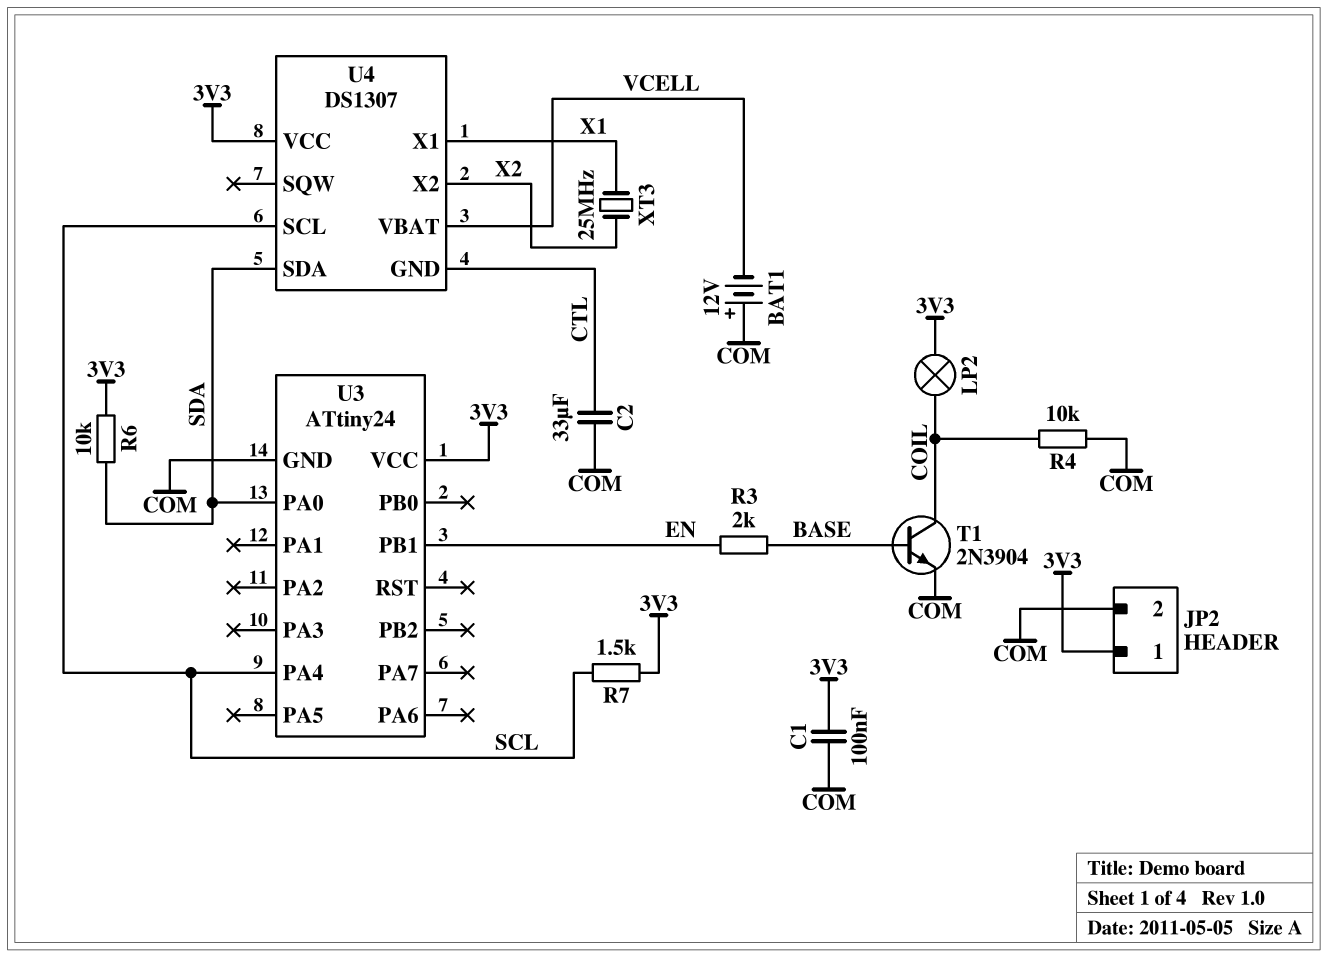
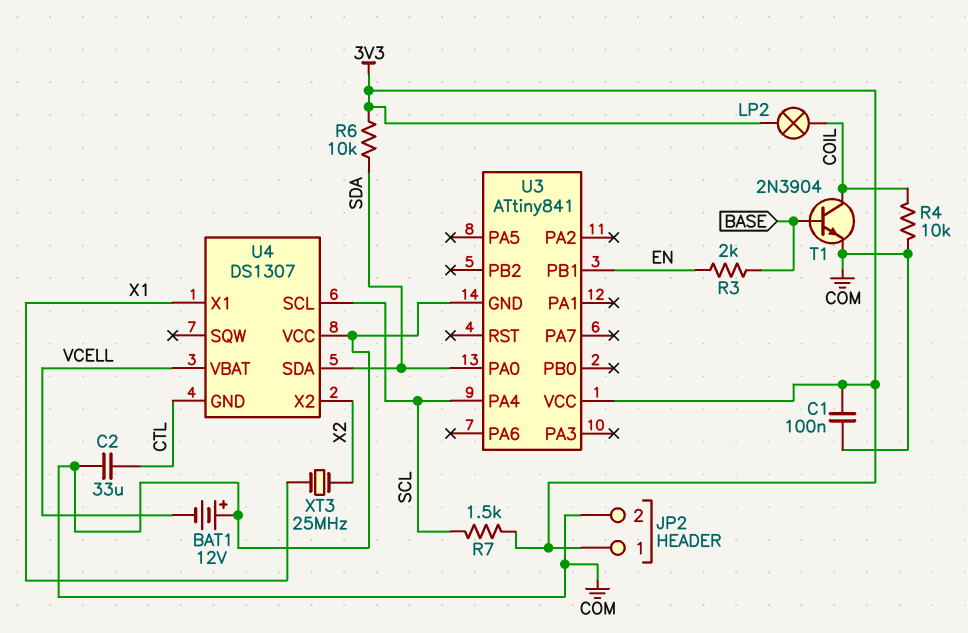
U3: ATtiny24 -> ATtiny841
U4 pin VCC: 3V3 -> COM

